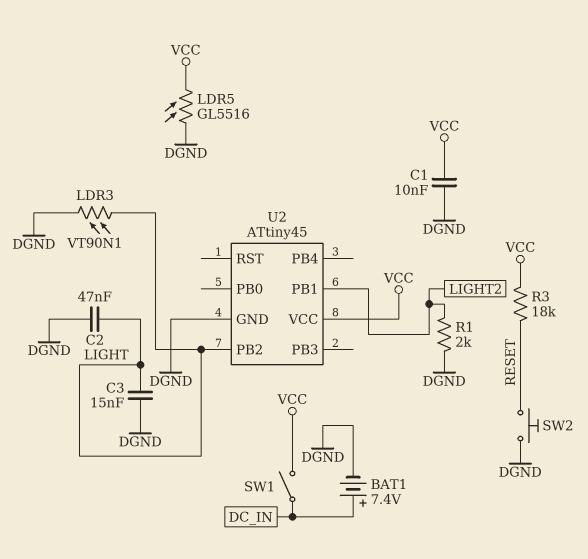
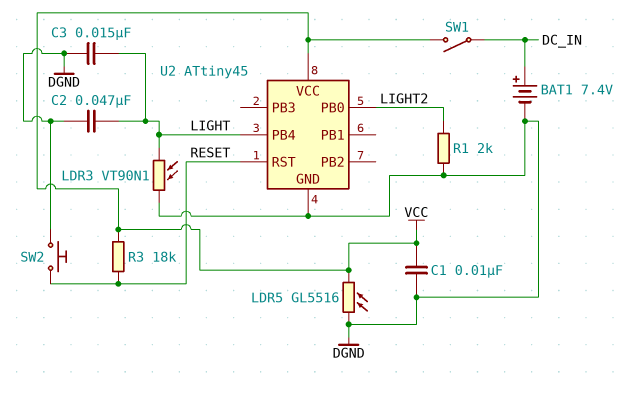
U2 pin PB0: none -> LIGHT2
U2 pin PB1: LIGHT2 -> none
U2 pin PB2: LIGHT -> none
U2 pin PB4: none -> LIGHT
U2 pin RST: none -> RESET

